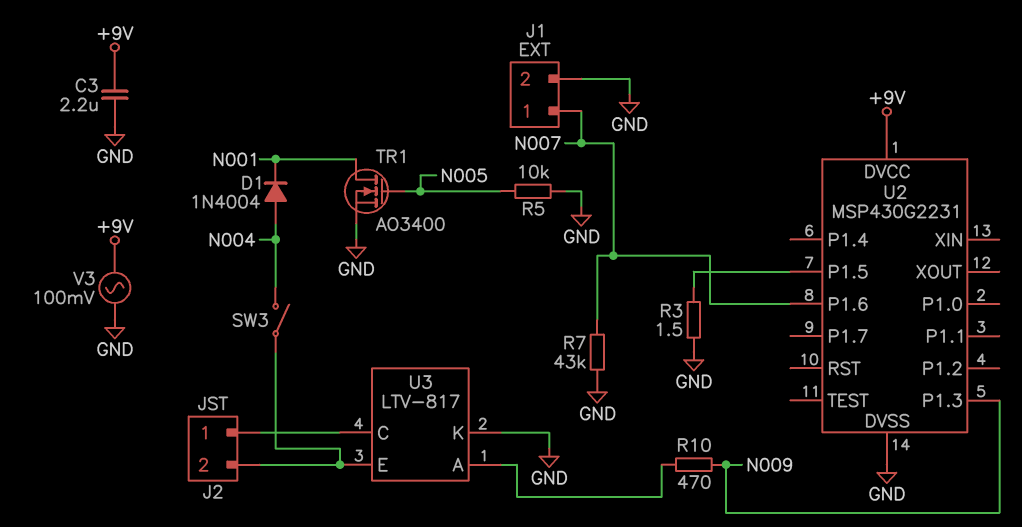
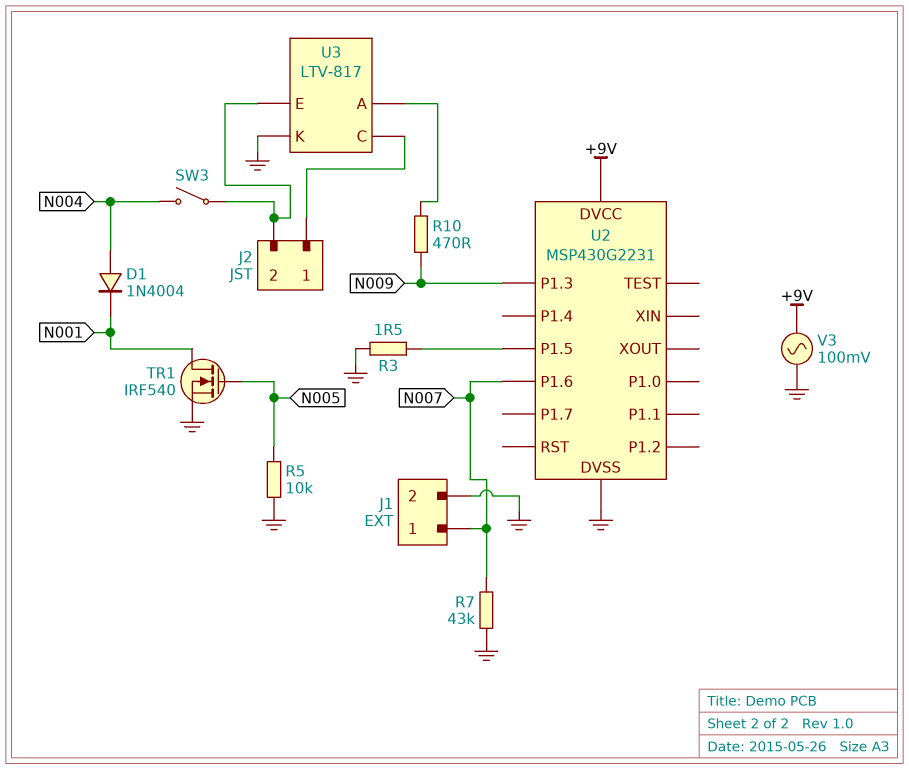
C3: 2.2uF (+9V, GND) -> none
TR1: NMOS AO3400 (G N005, D N001, S GND) -> NMOS IRF540 (G N005, D N001, S GND)

